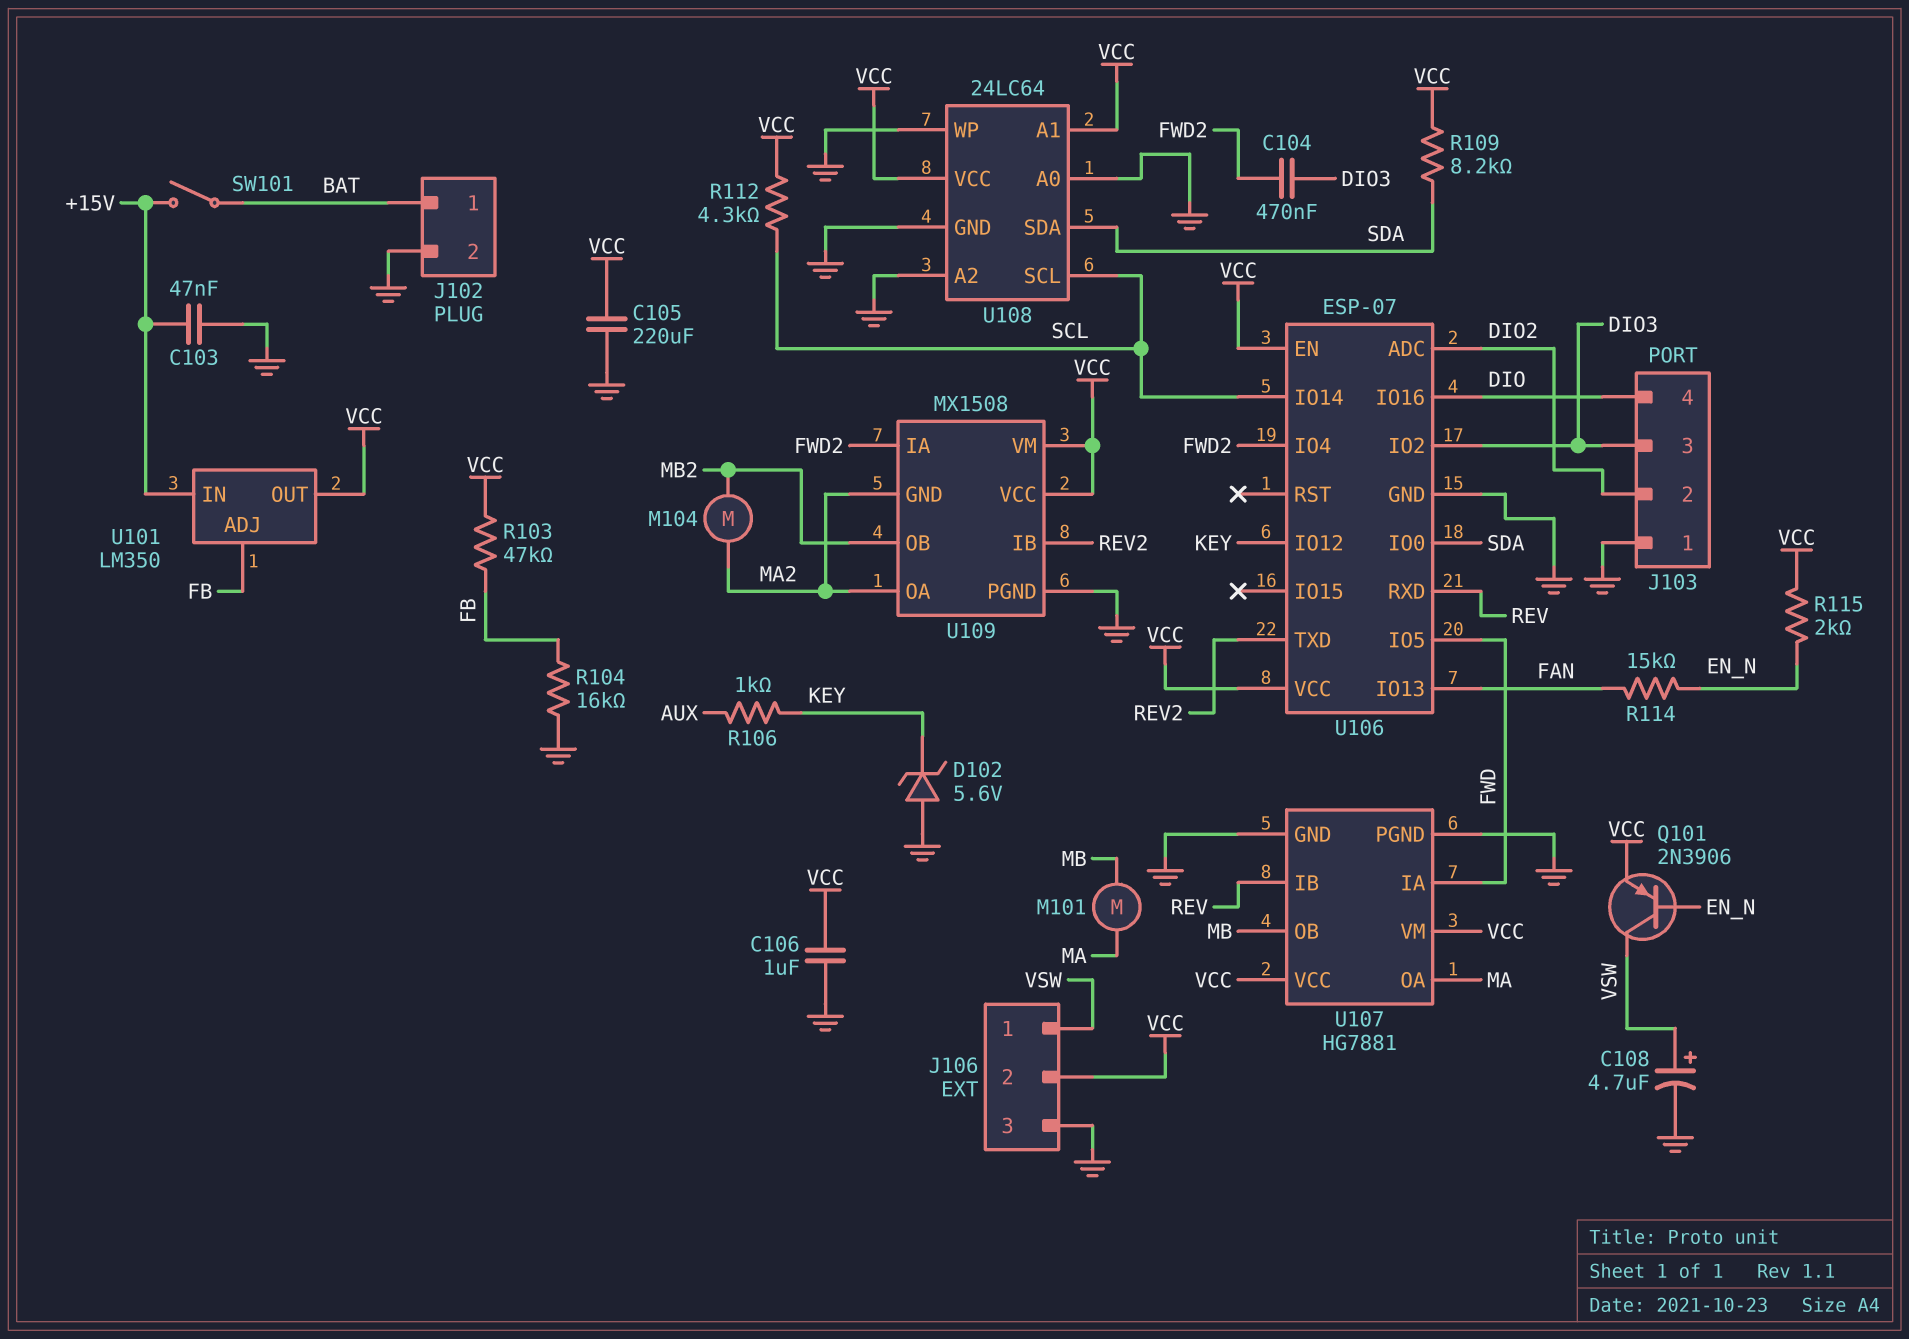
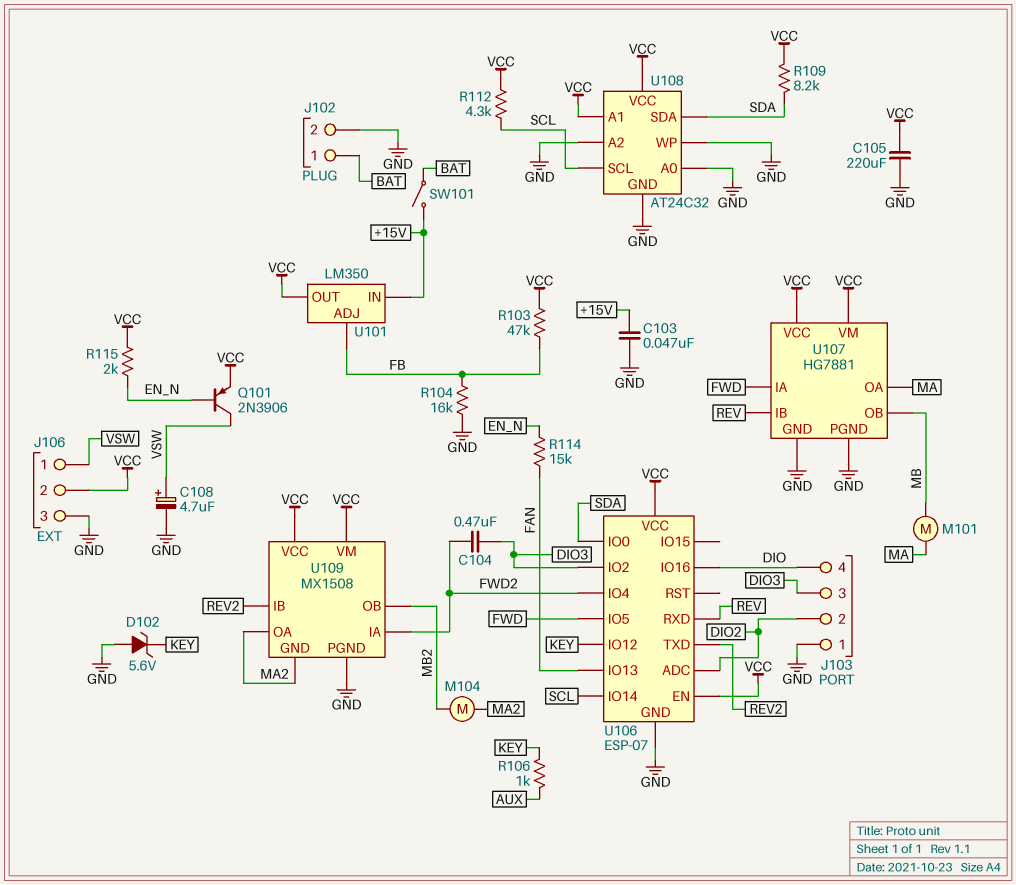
C106: 1uF (GND, VCC) -> none
U108: 24LC64 -> AT24C32

